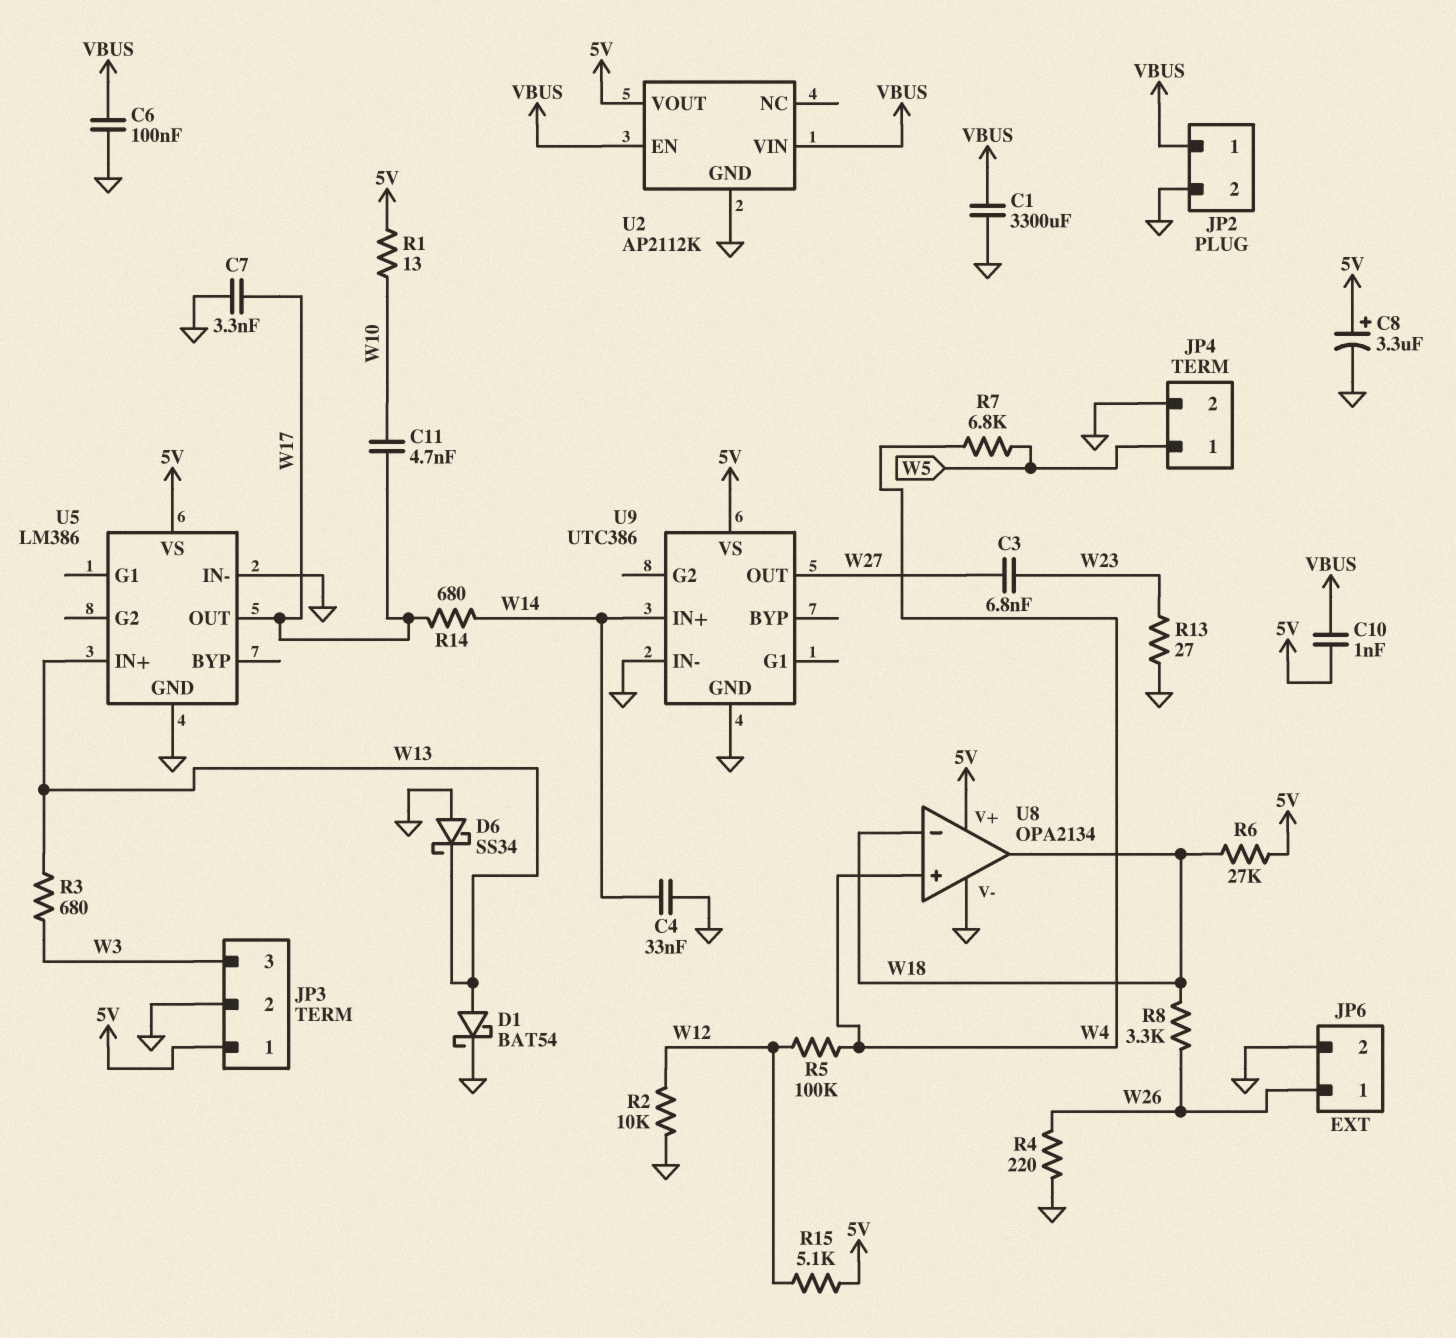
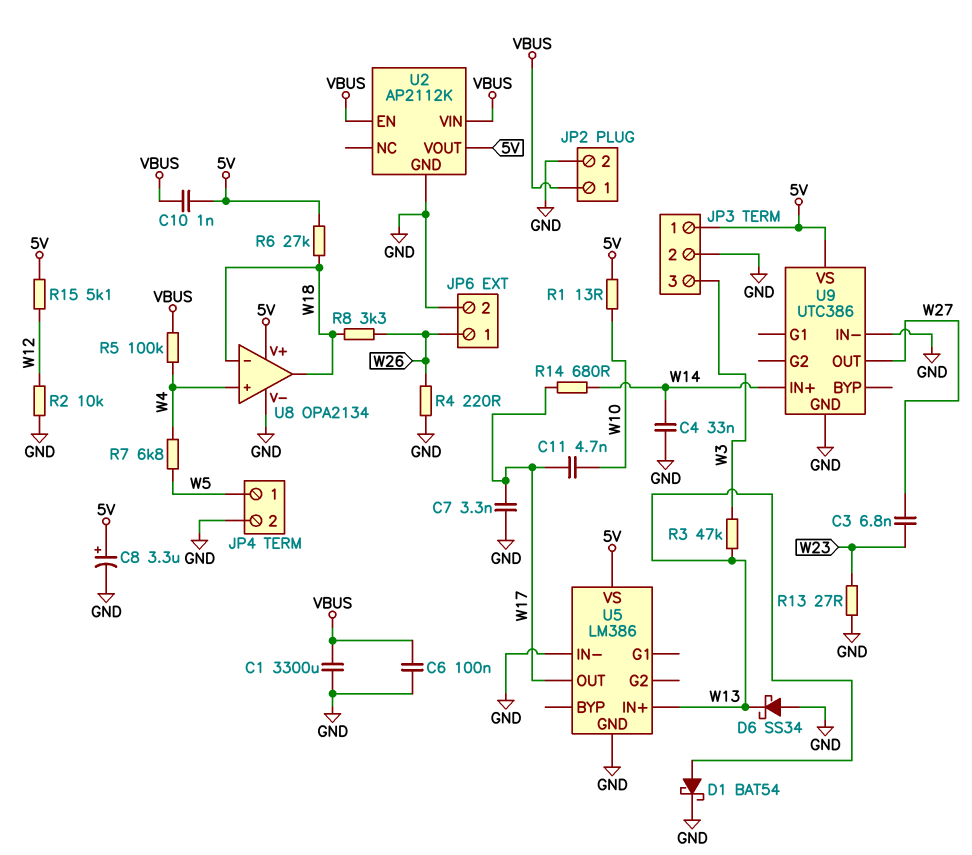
R3: 680 (W3, W13) -> 47k (W3, W13)
R5: 100k (W4, W12) -> 100k (VBUS, W4)

